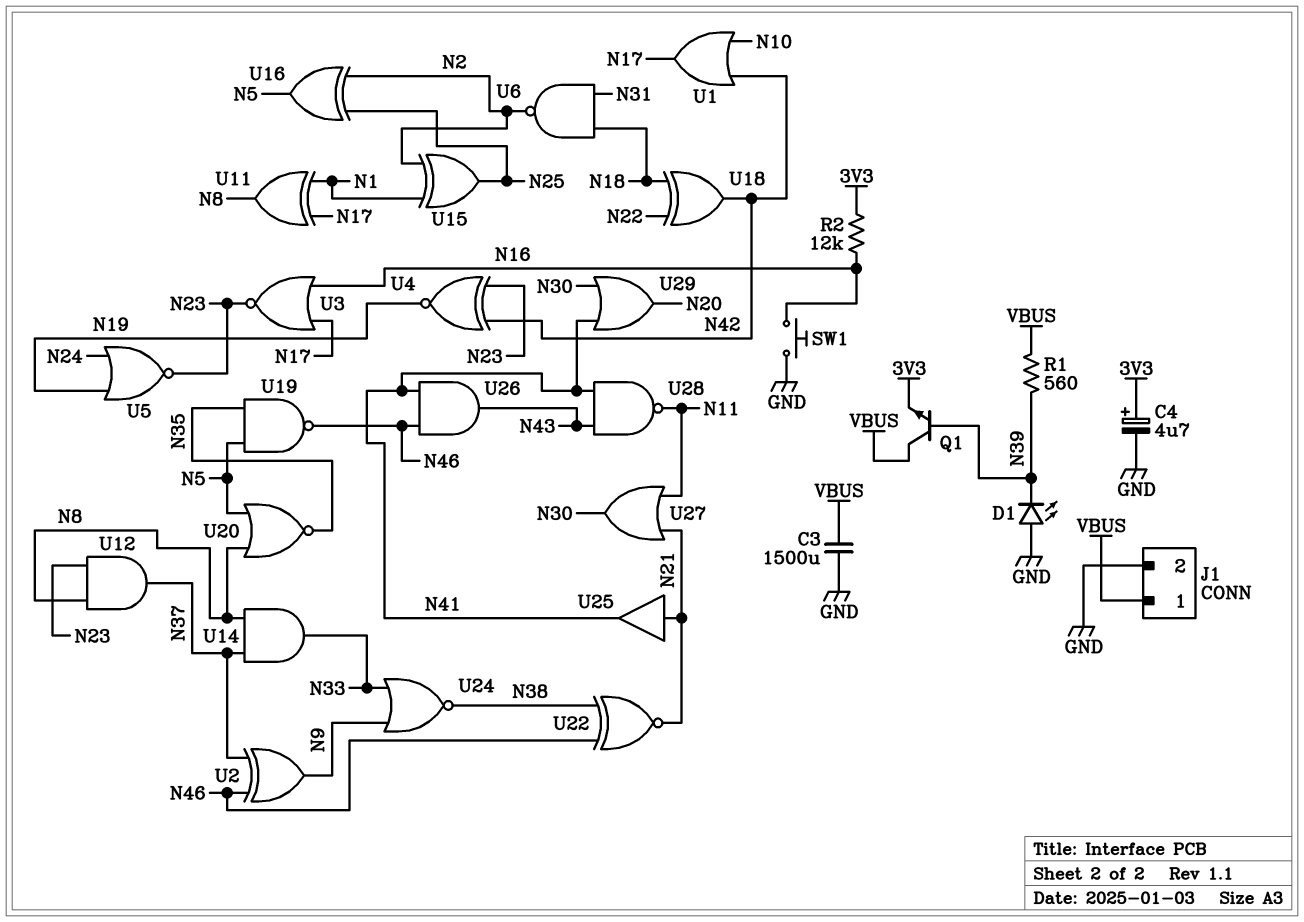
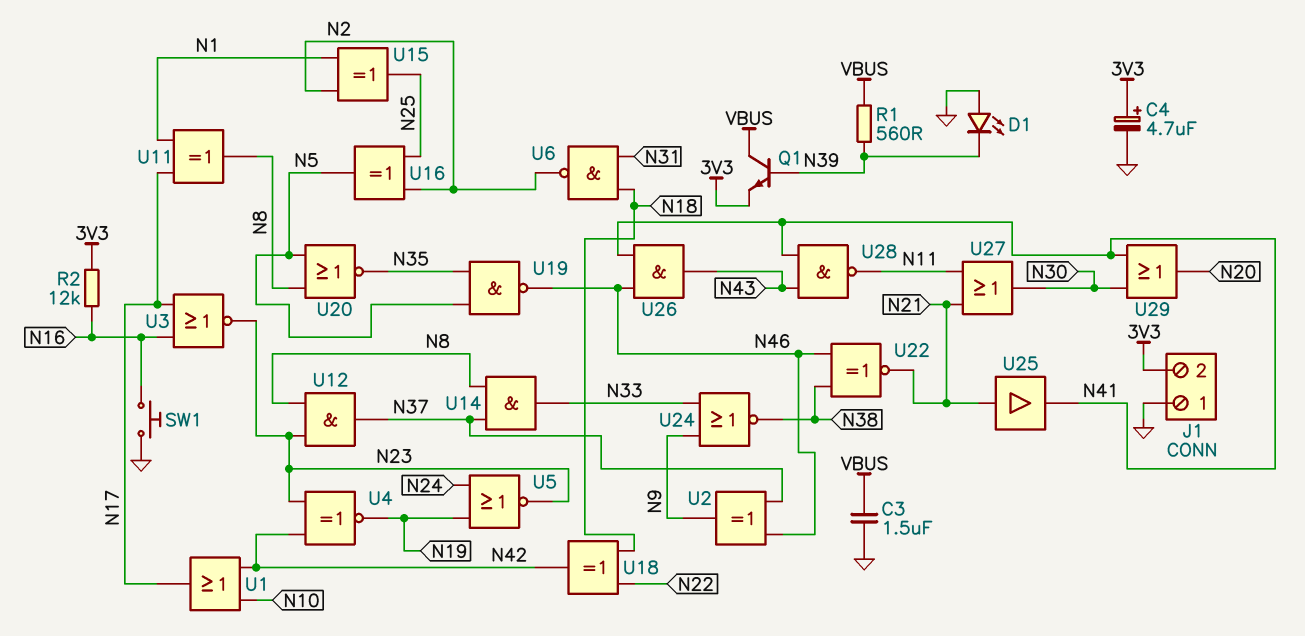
C3: 1500uF (GND, VBUS) -> 1.5uF (GND, VBUS)
J1 pin 1: VBUS -> GND
J1 pin 2: GND -> 3V3

